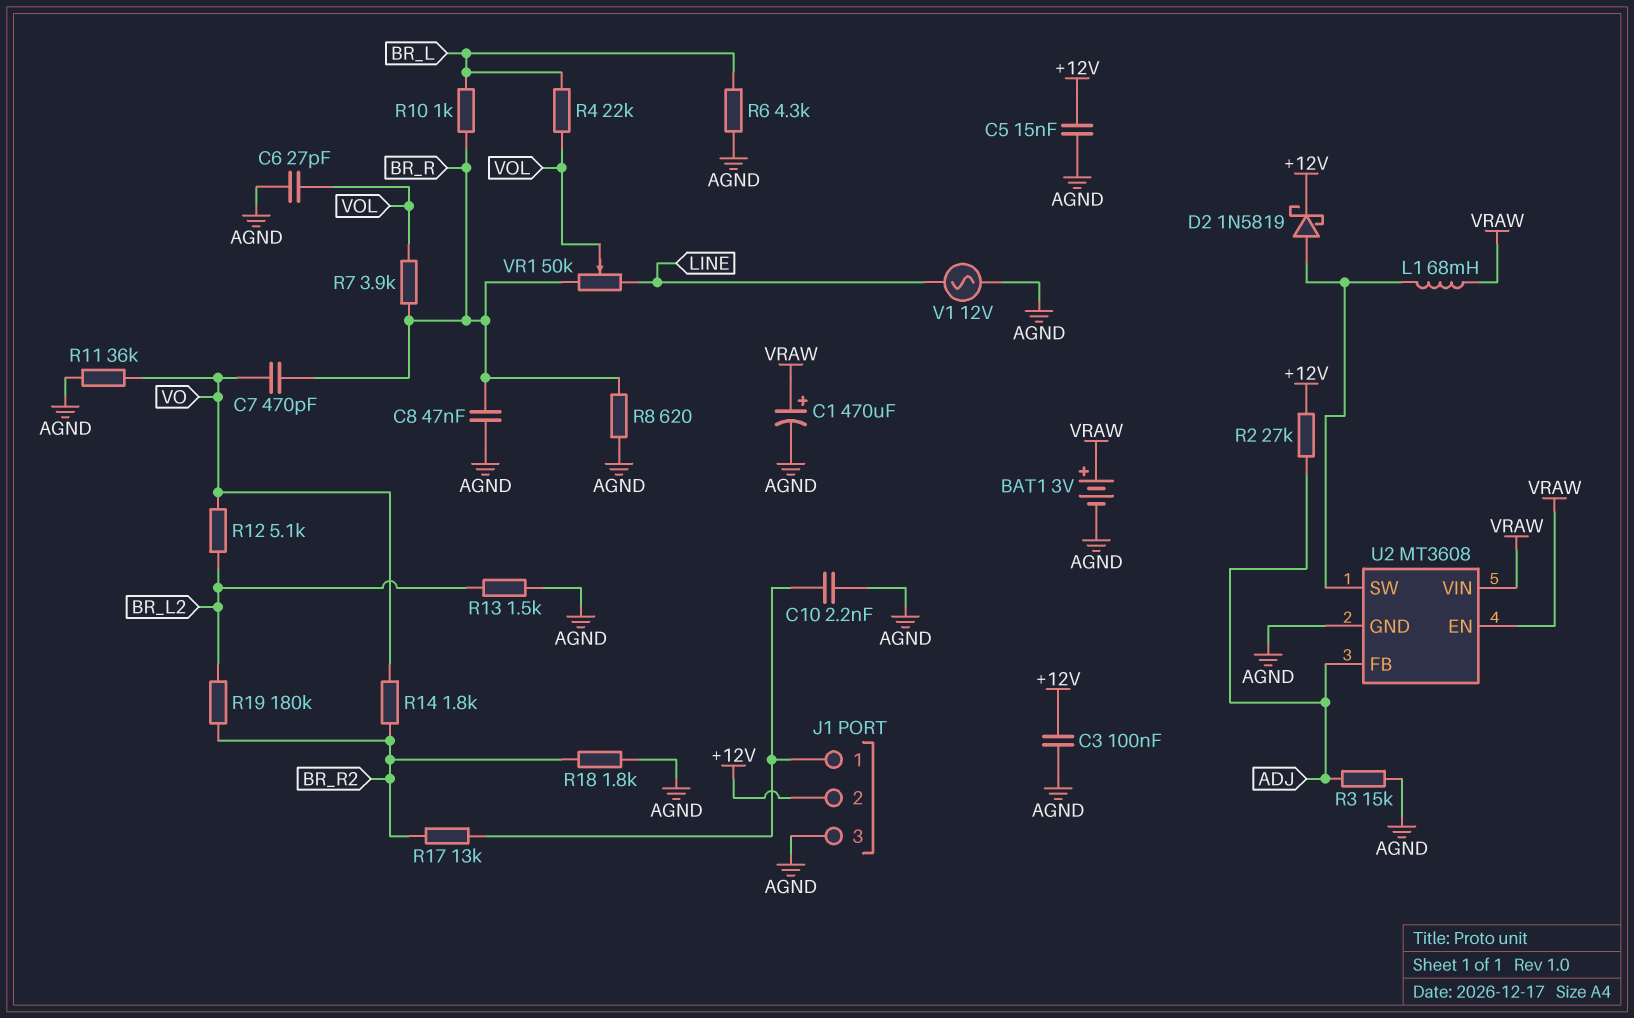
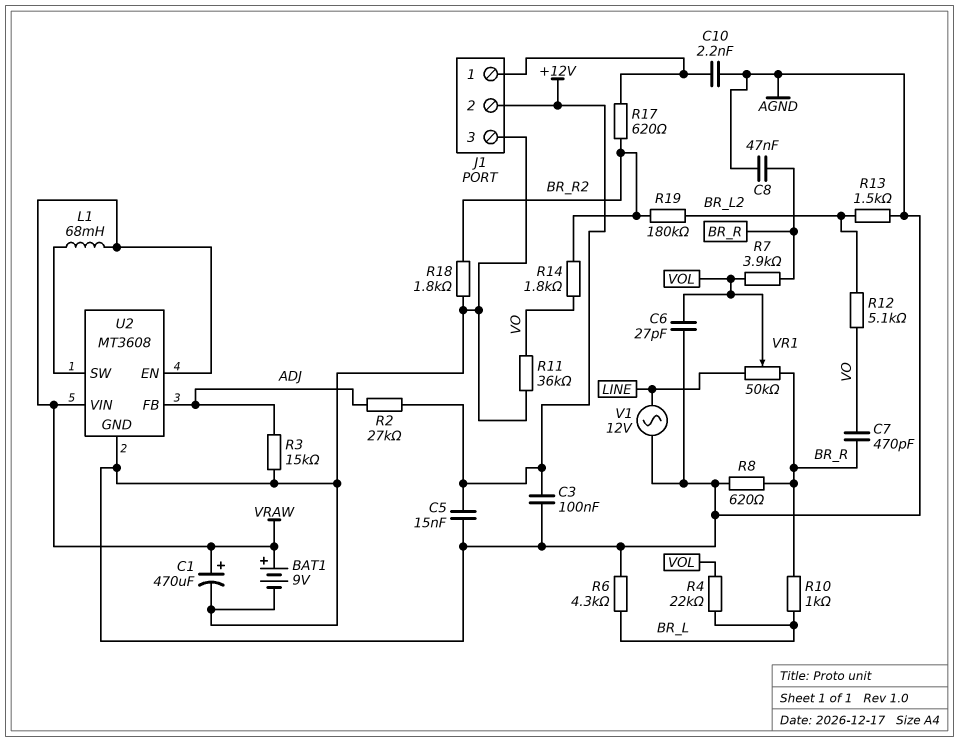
BAT1: 3V (plus VRAW, minus AGND) -> 9V (plus VRAW, minus AGND)
D2: schottky 1N5819 (A U2/SW, K +12V) -> none
R17: 13k (BR_R2, J1/1) -> 620 (BR_R2, J1/1)

